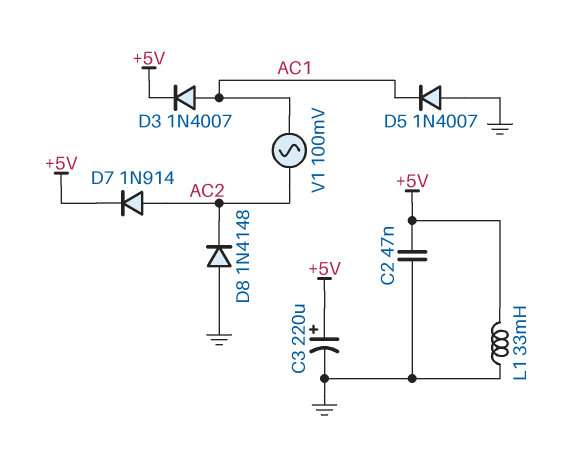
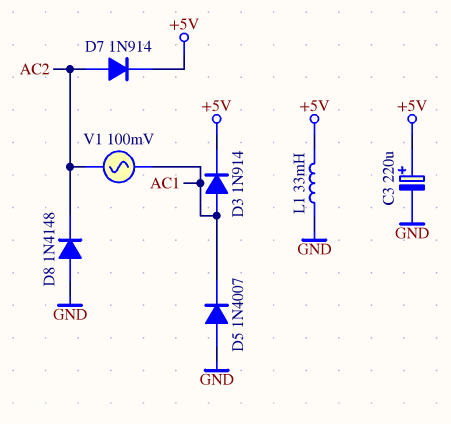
C2: 47nF (+5V, GND) -> none
D3: diode 1N4007 (A AC1, K +5V) -> diode 1N914 (A AC1, K +5V)

